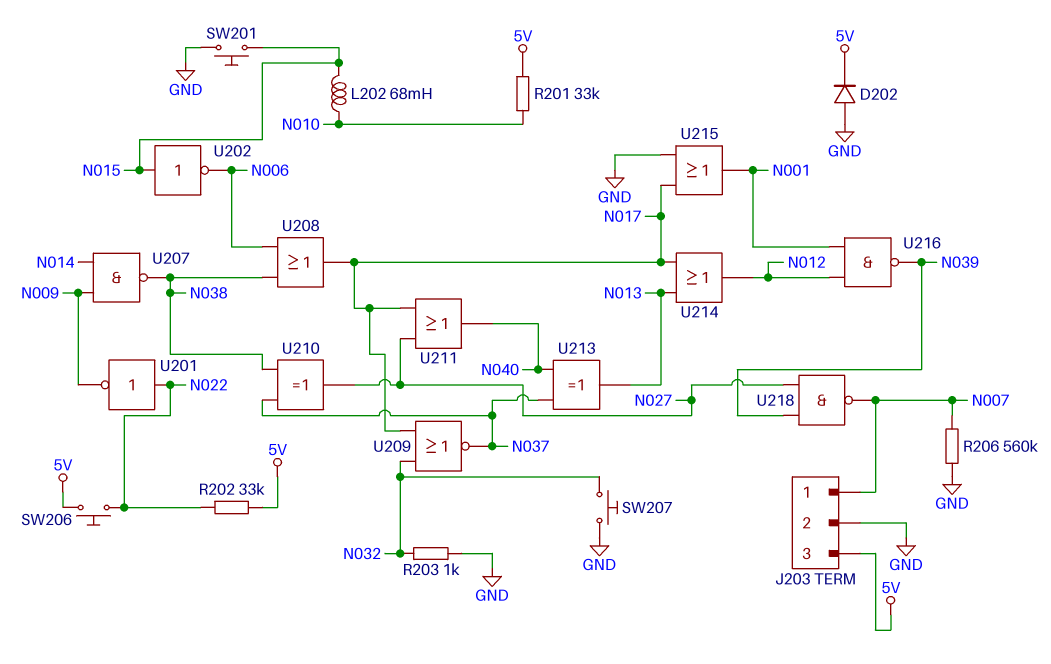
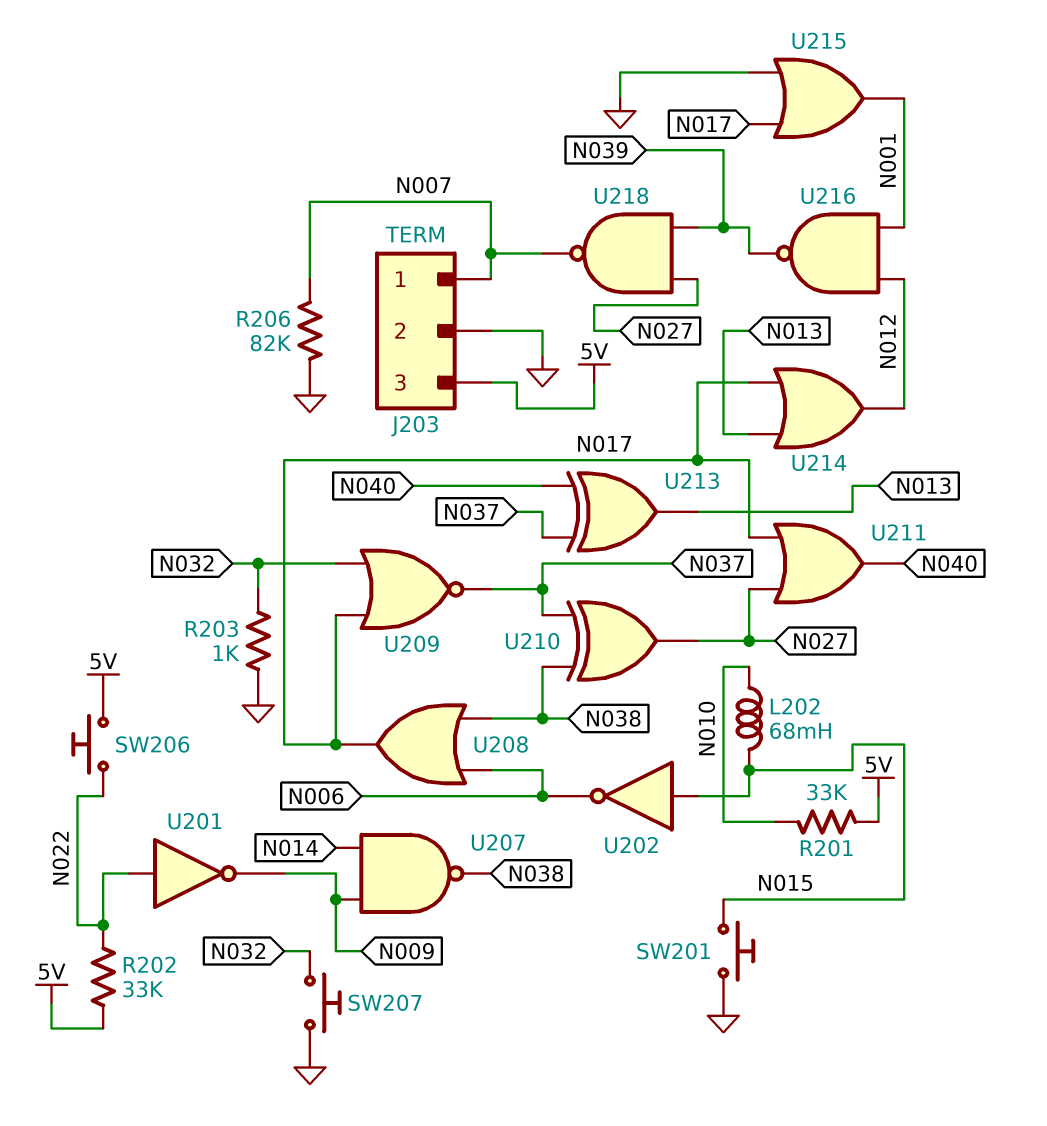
D202: diode (A GND, K 5V) -> none
R206: 560k (GND, N007) -> 82k (GND, N007)

